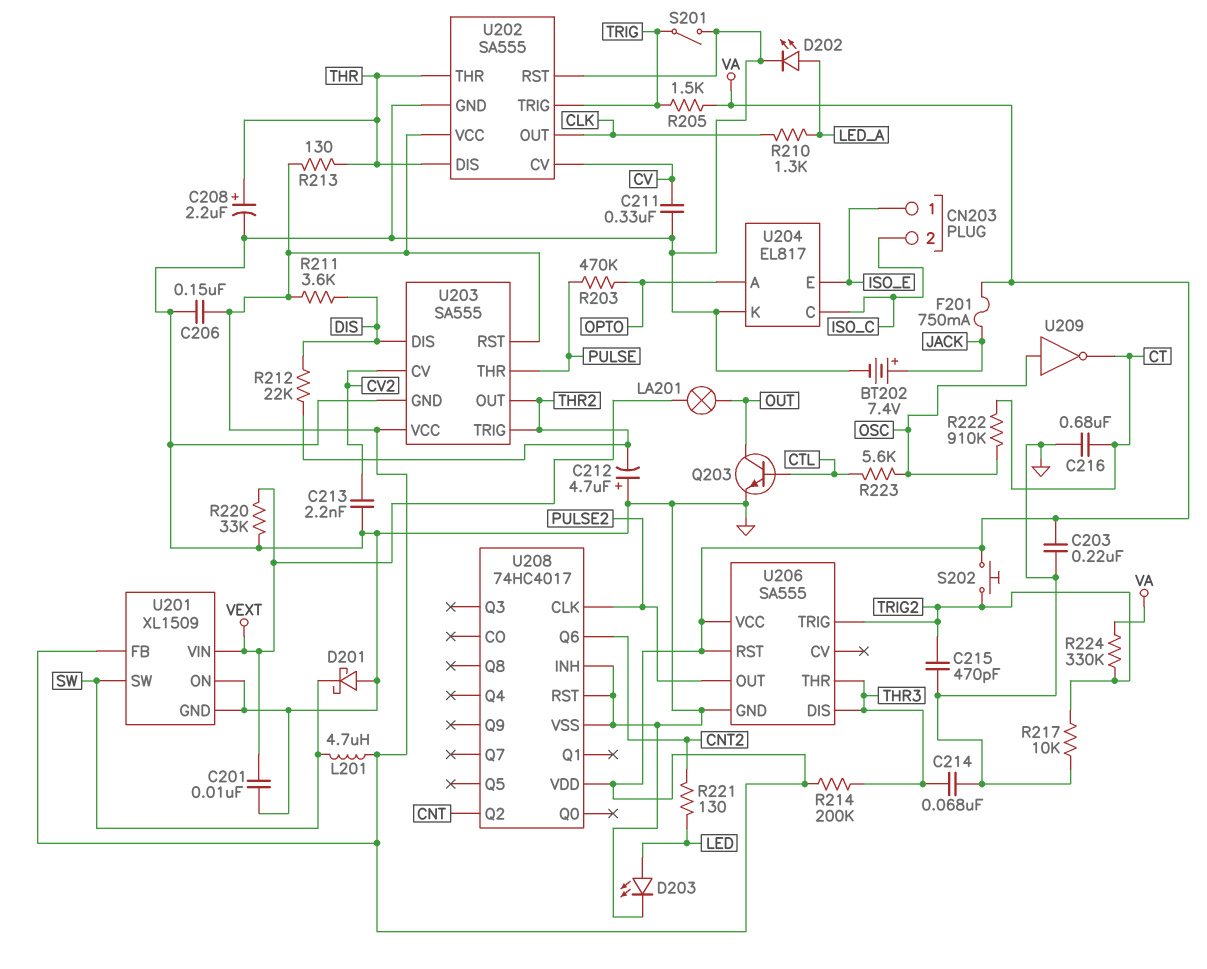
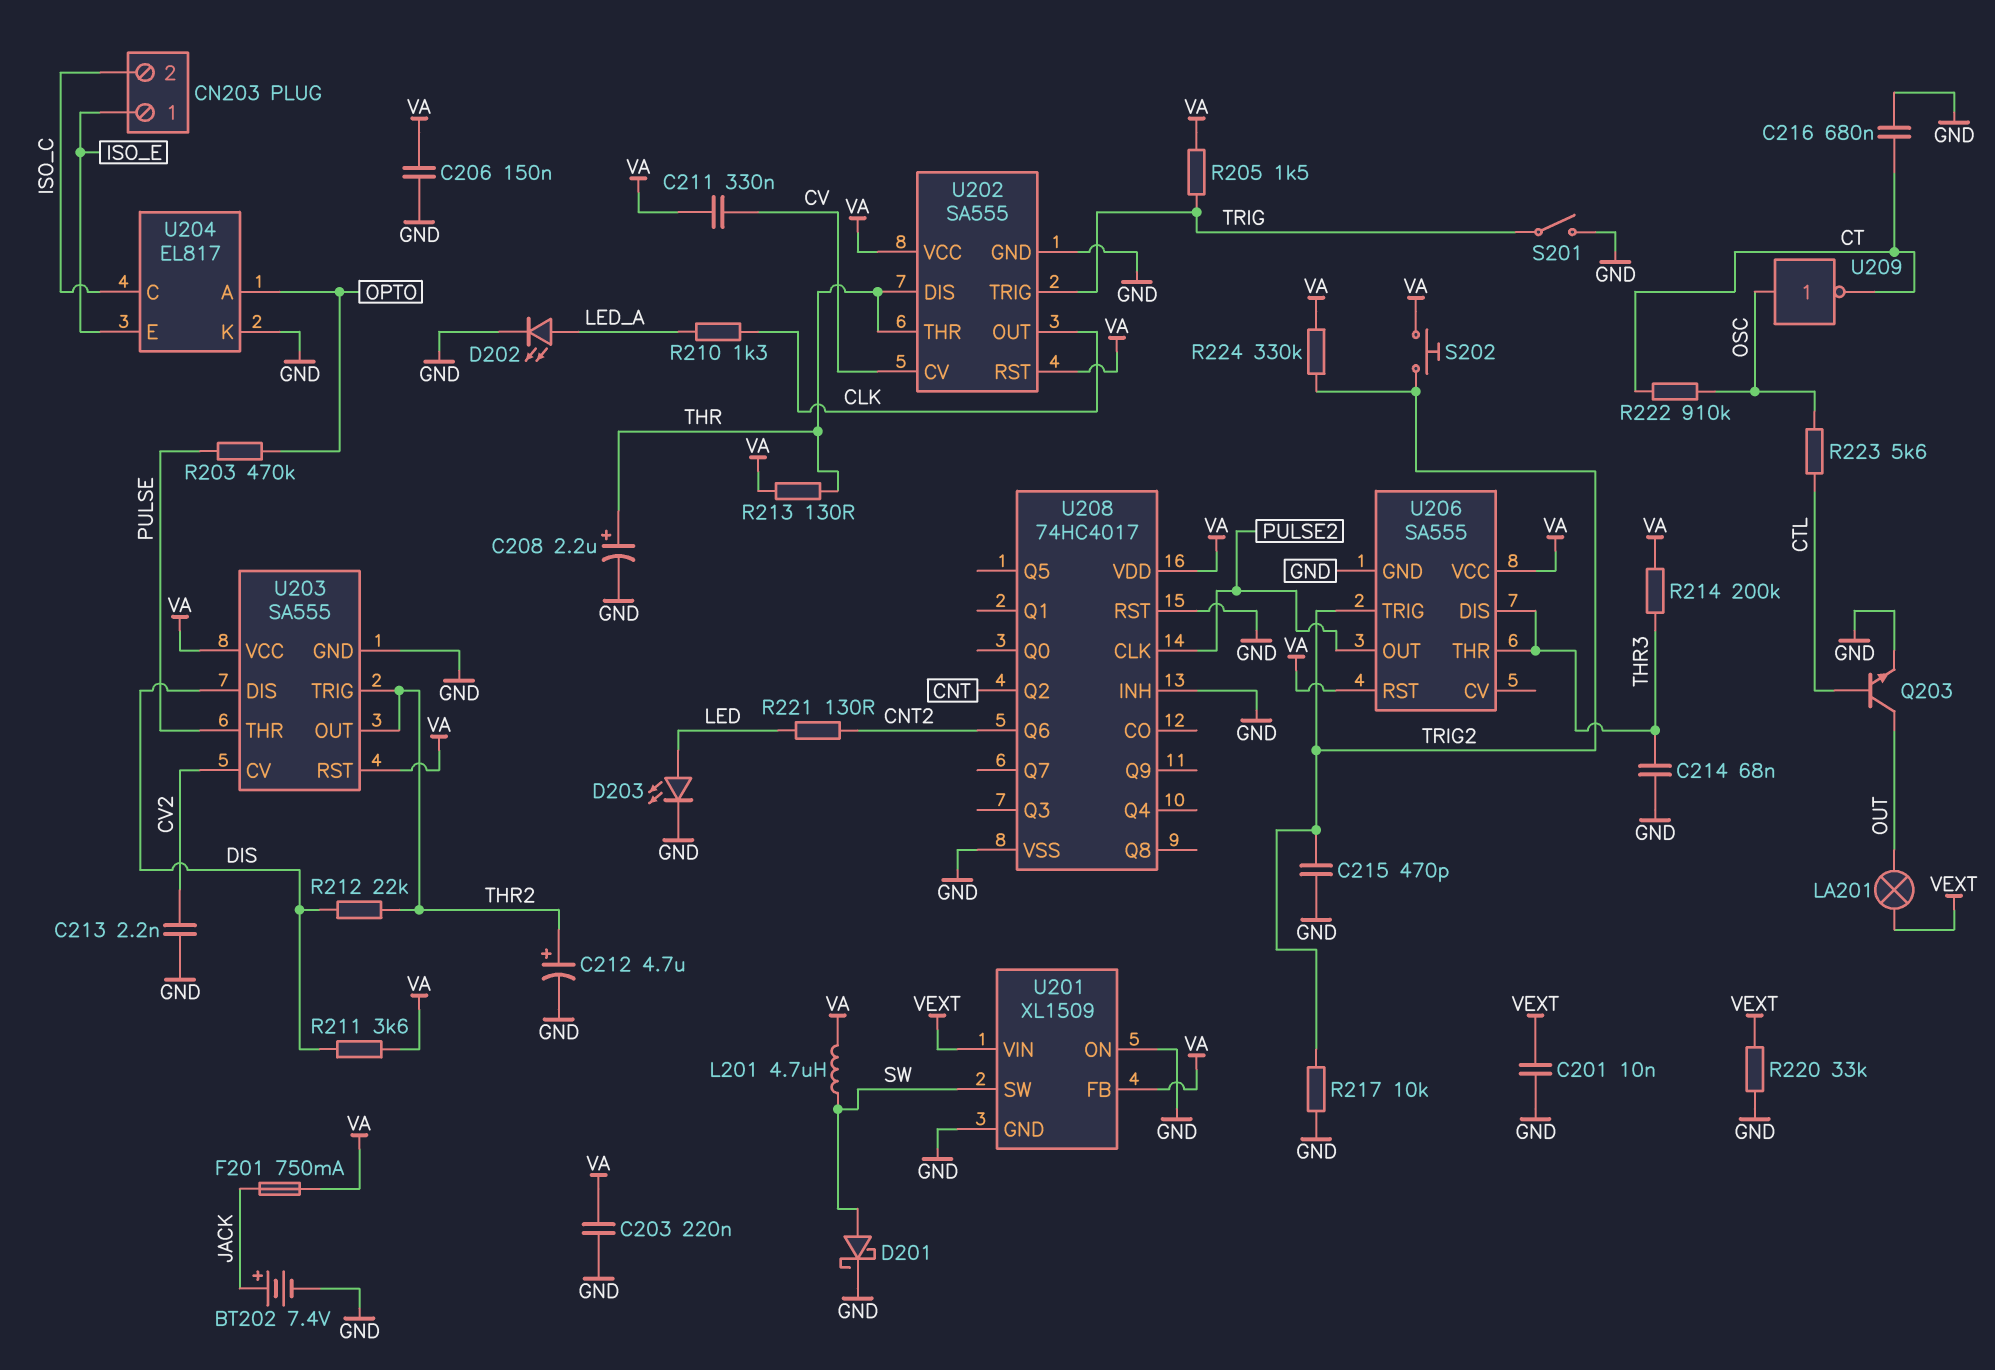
C211: 330nF (CV, GND) -> 330nF (CV, VA)
C212: 4.7uF (plus GND, minus THR2) -> 4.7uF (plus THR2, minus GND)
D201: schottky (A GND, K SW) -> schottky (A SW, K GND)
U202 pin RST: GND -> VA

